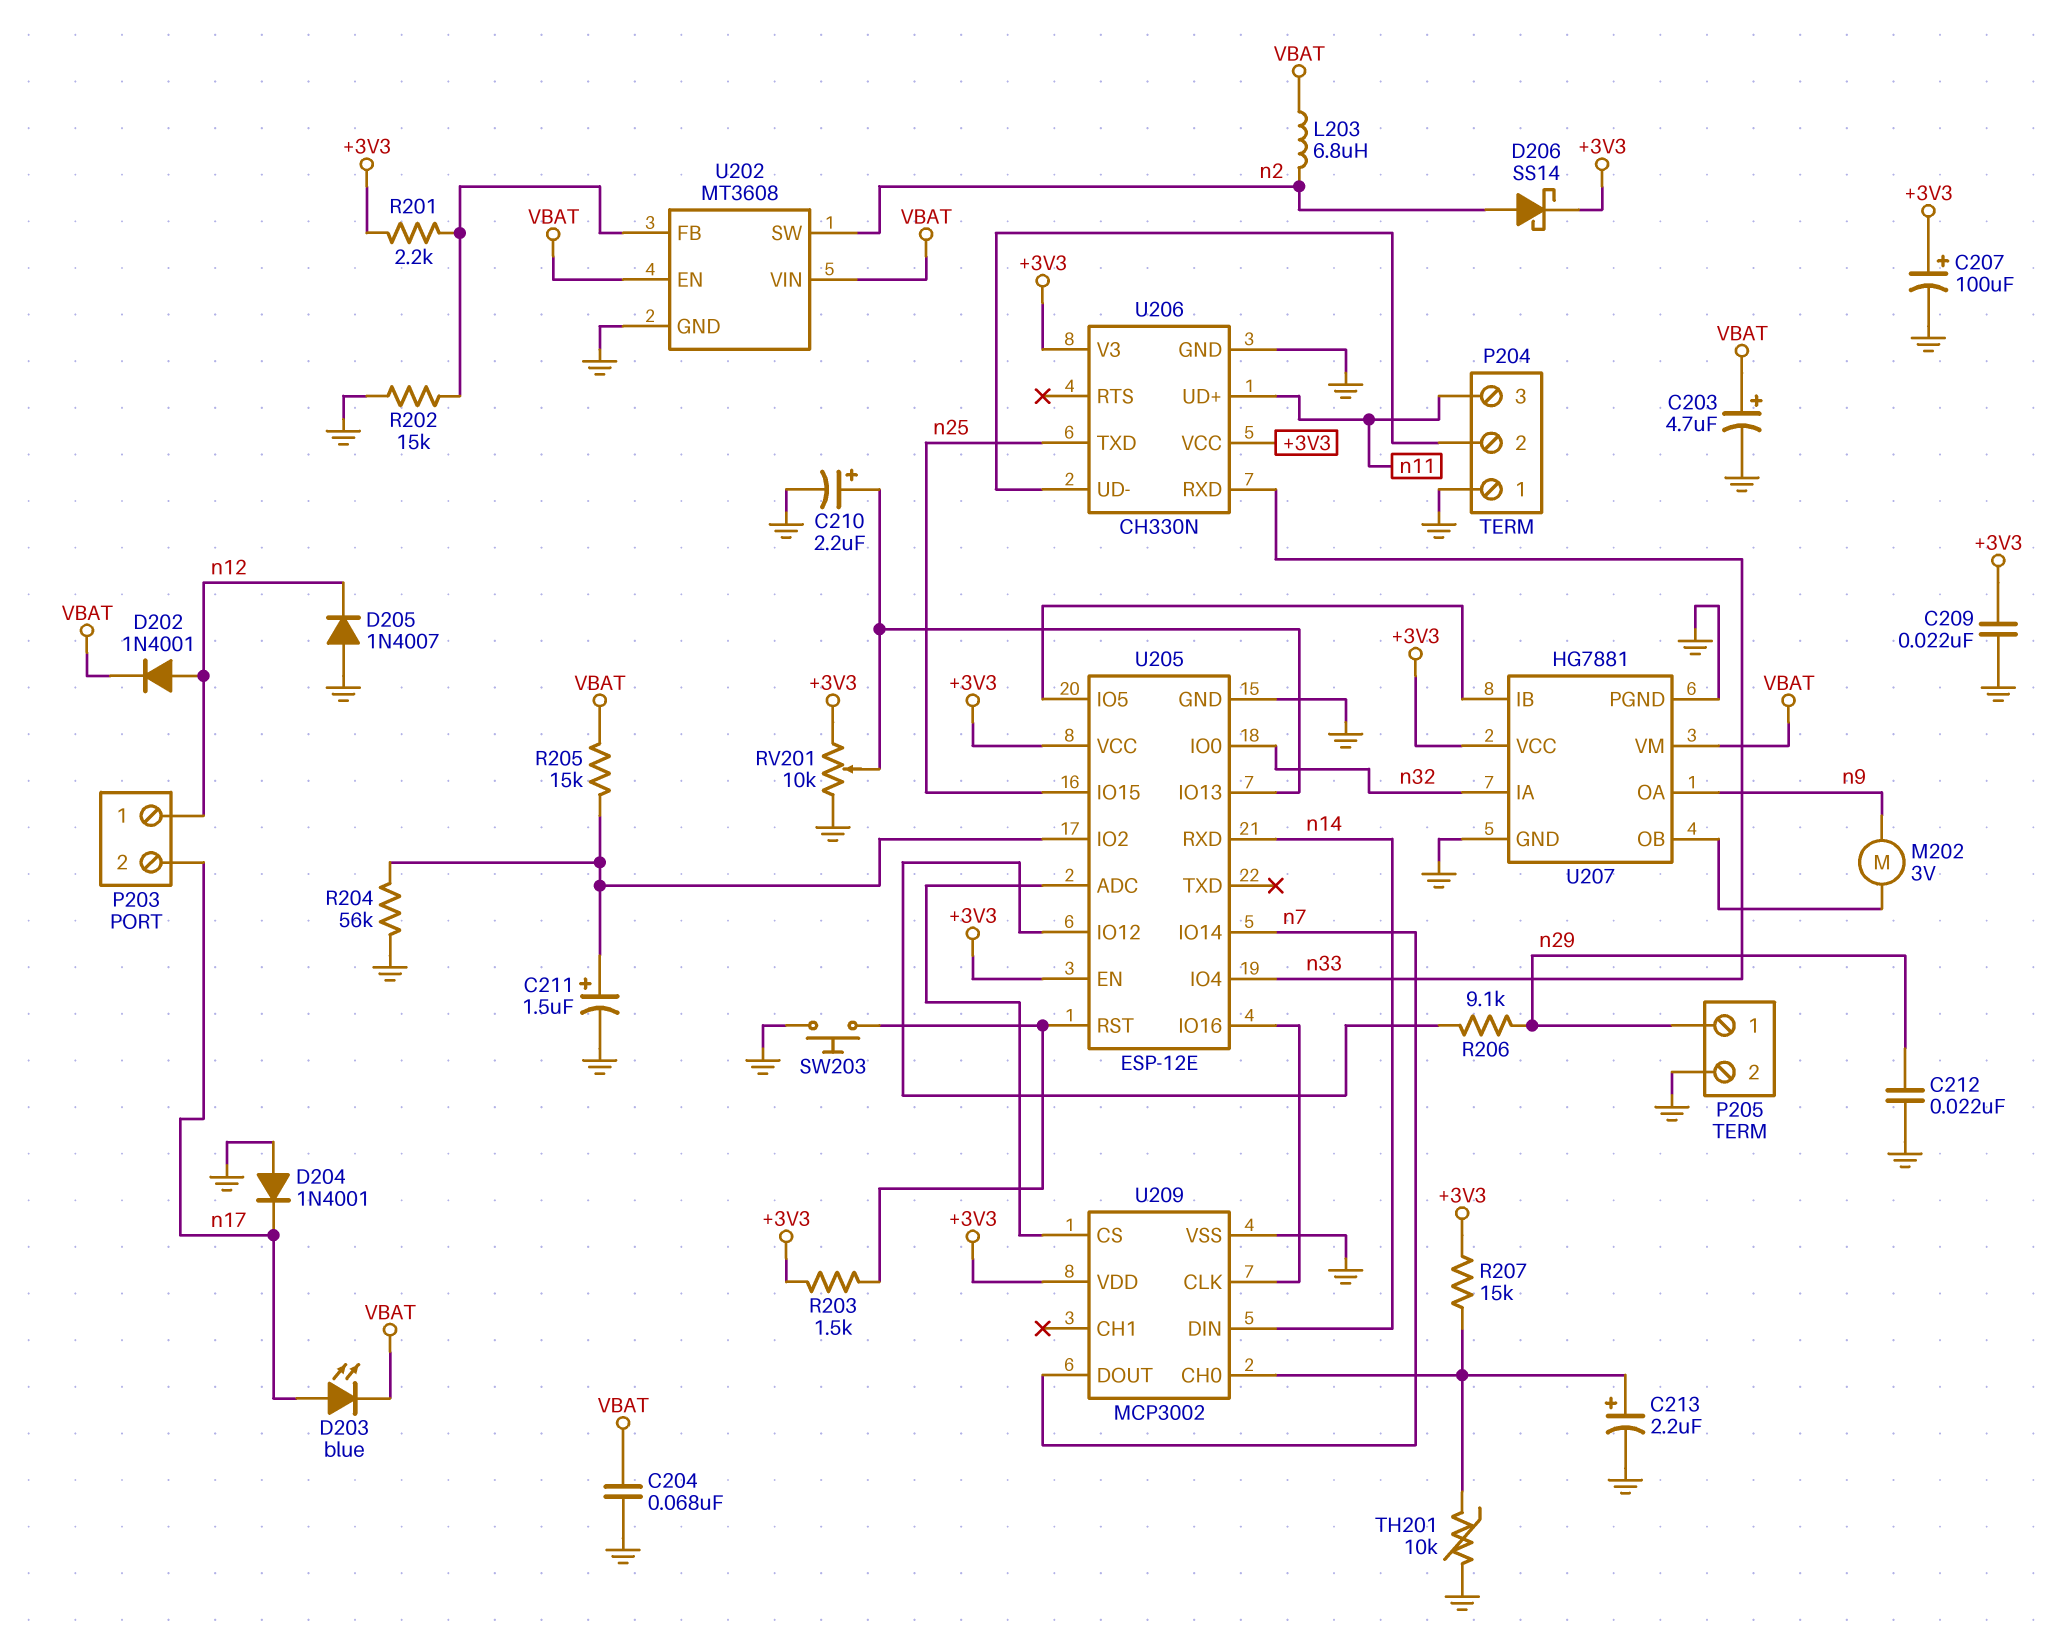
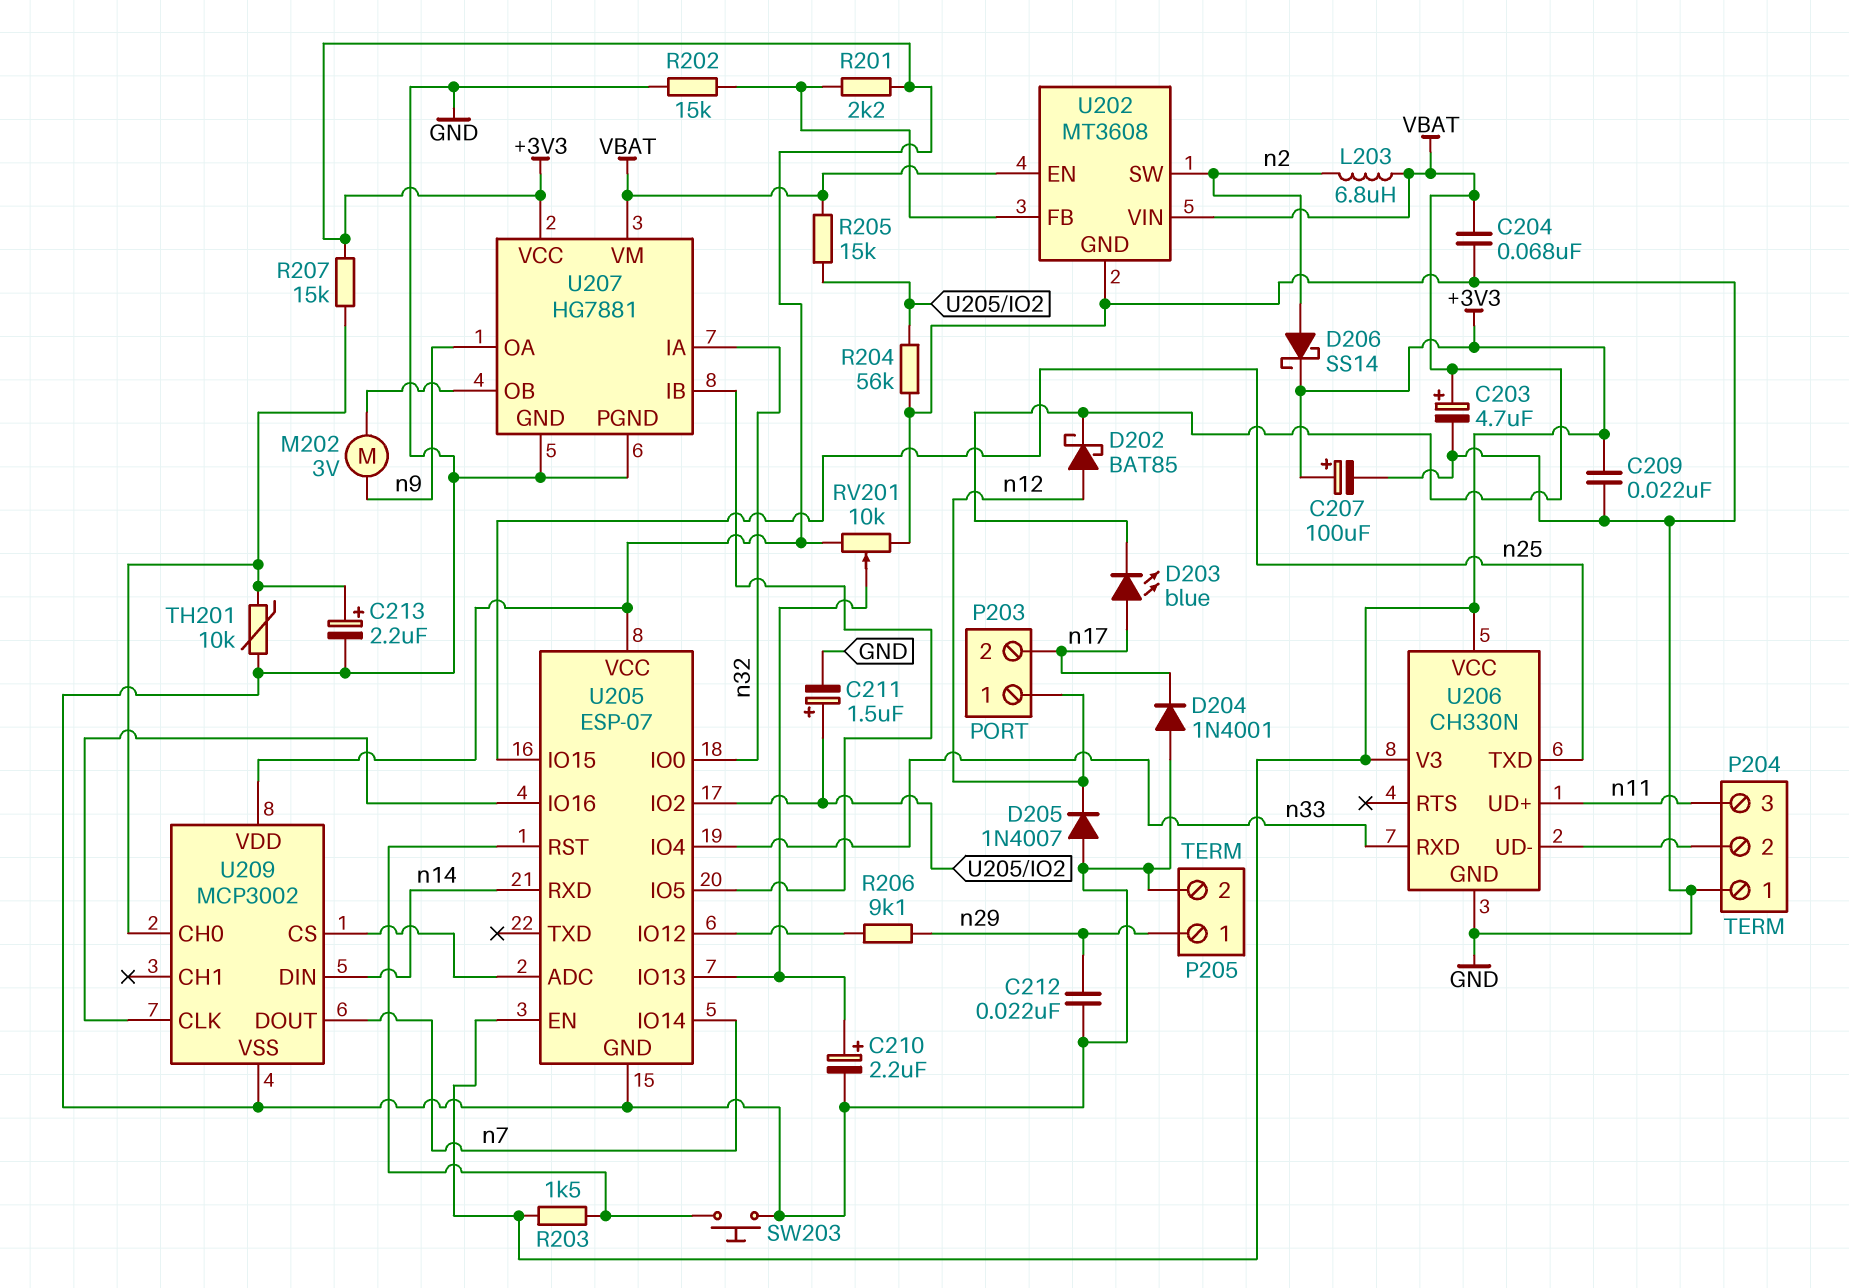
D202: diode 1N4001 (A n12, K VBAT) -> schottky BAT85 (A n12, K VBAT)
U205: ESP-12E -> ESP-07

